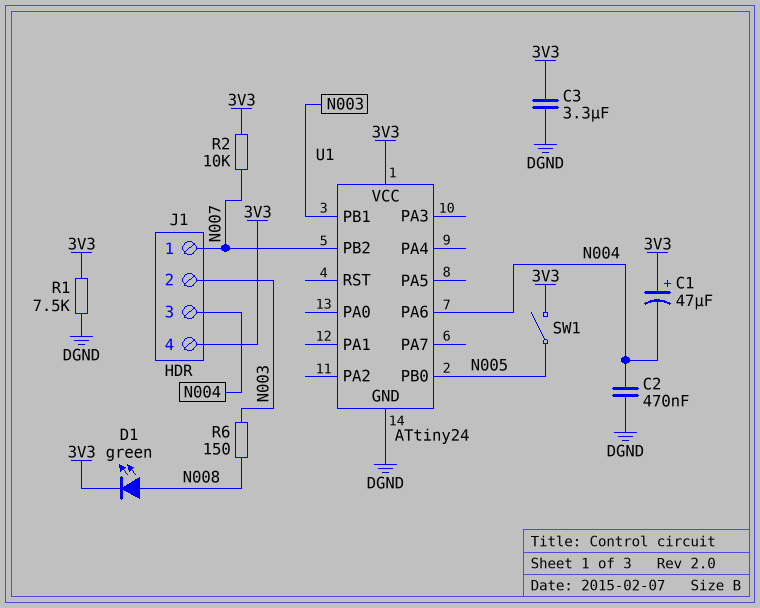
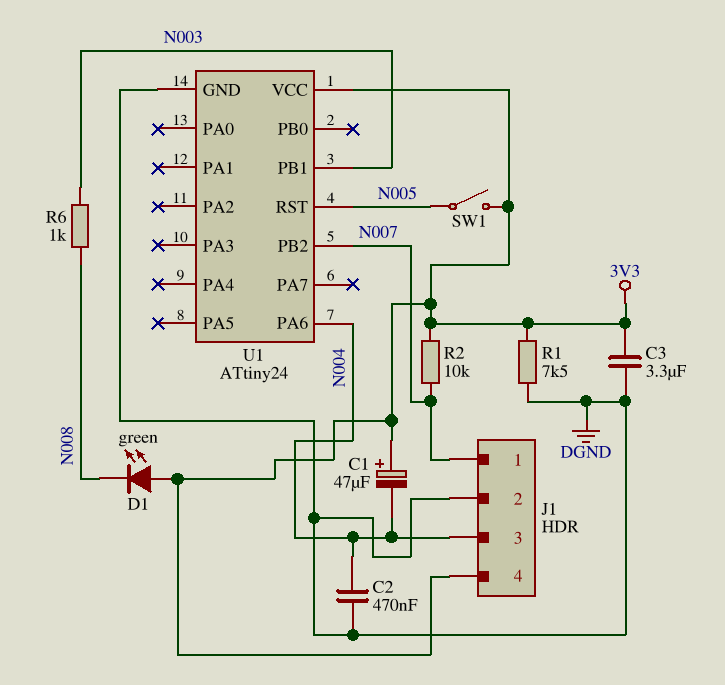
D1: LED green (A N008, K 3V3) -> LED green (A 3V3, K N008)
J1 pin 2: N003 -> DGND
R6: 150 (N003, N008) -> 1k (N003, N008)
U1 pin PB0: N005 -> none
U1 pin RST: none -> N005

